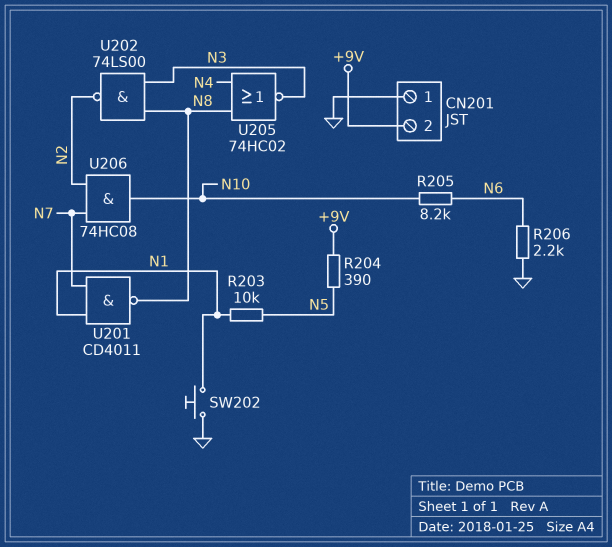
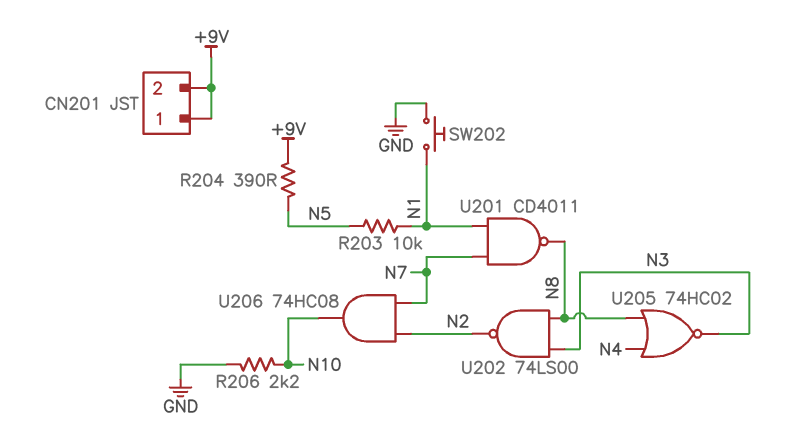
CN201 pin 1: GND -> +9V
R205: 8.2k (N6, N10) -> none
R206: 2.2k (GND, N6) -> 2.2k (GND, N10)

